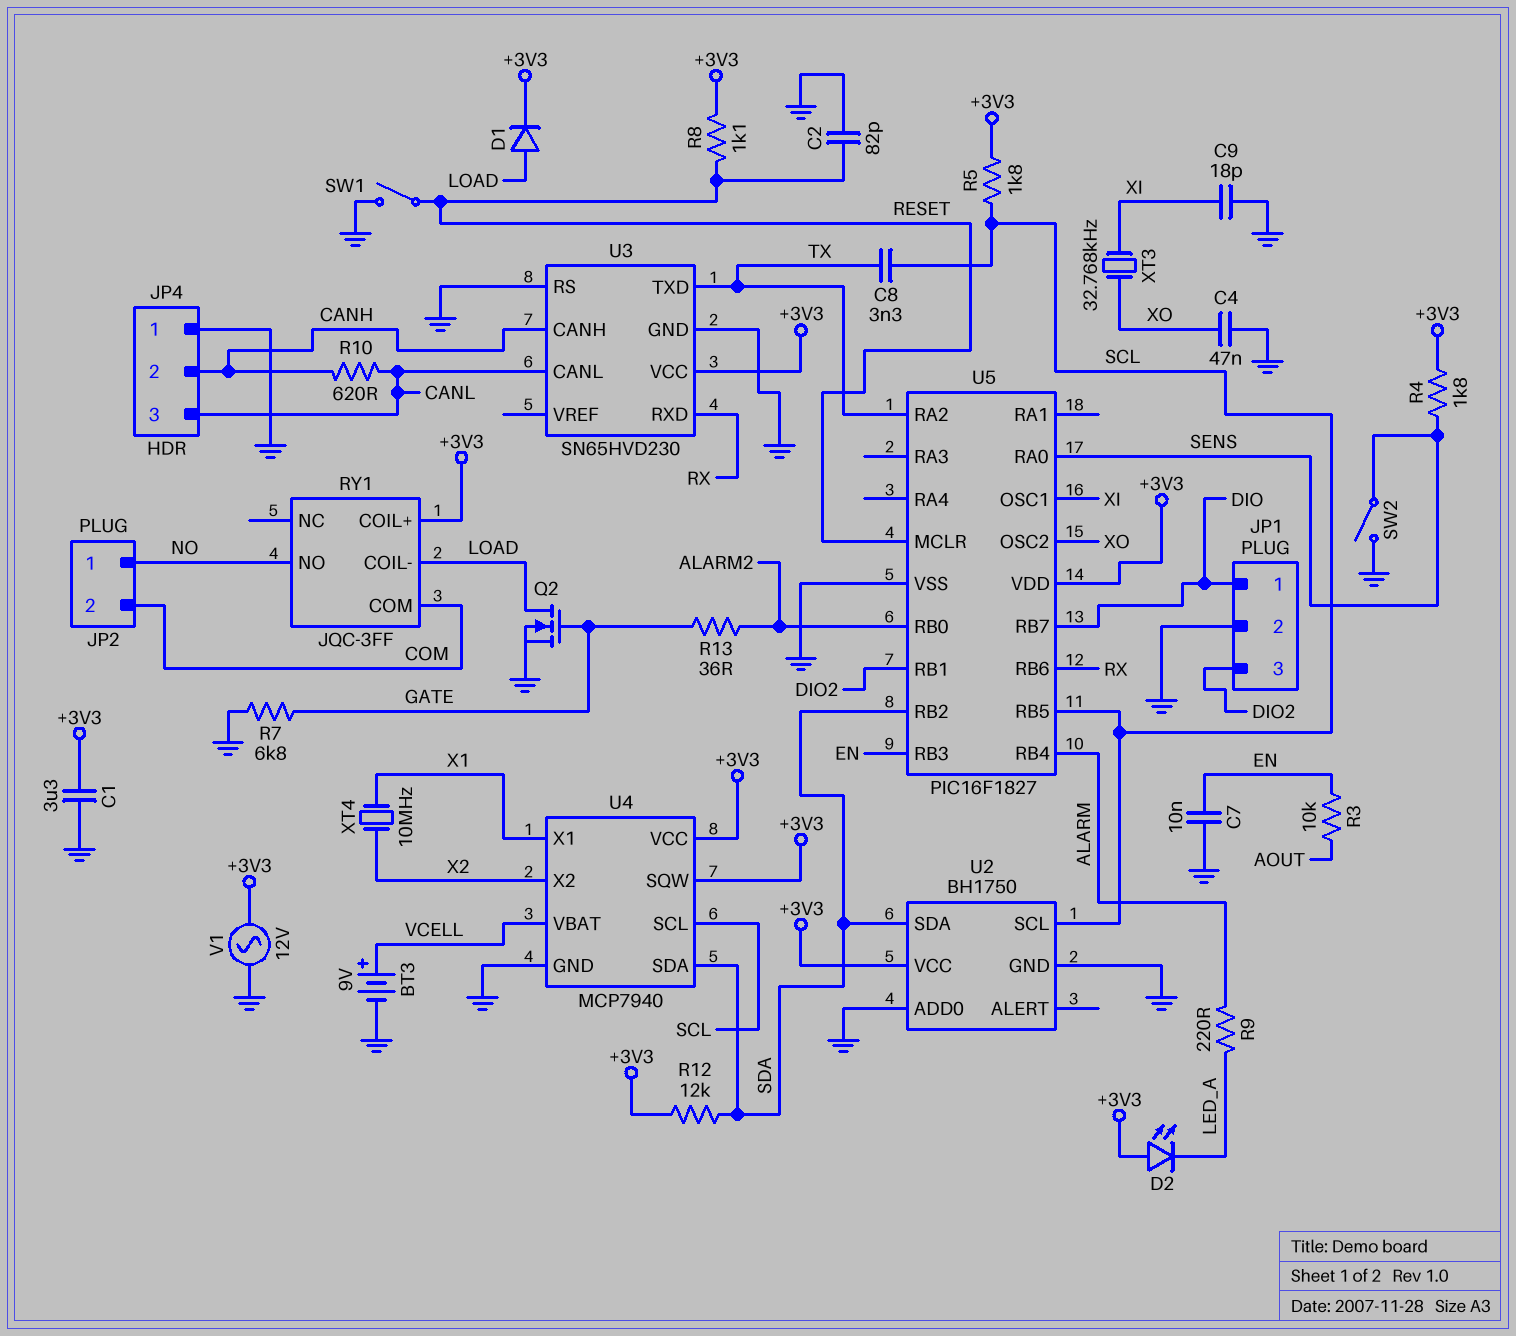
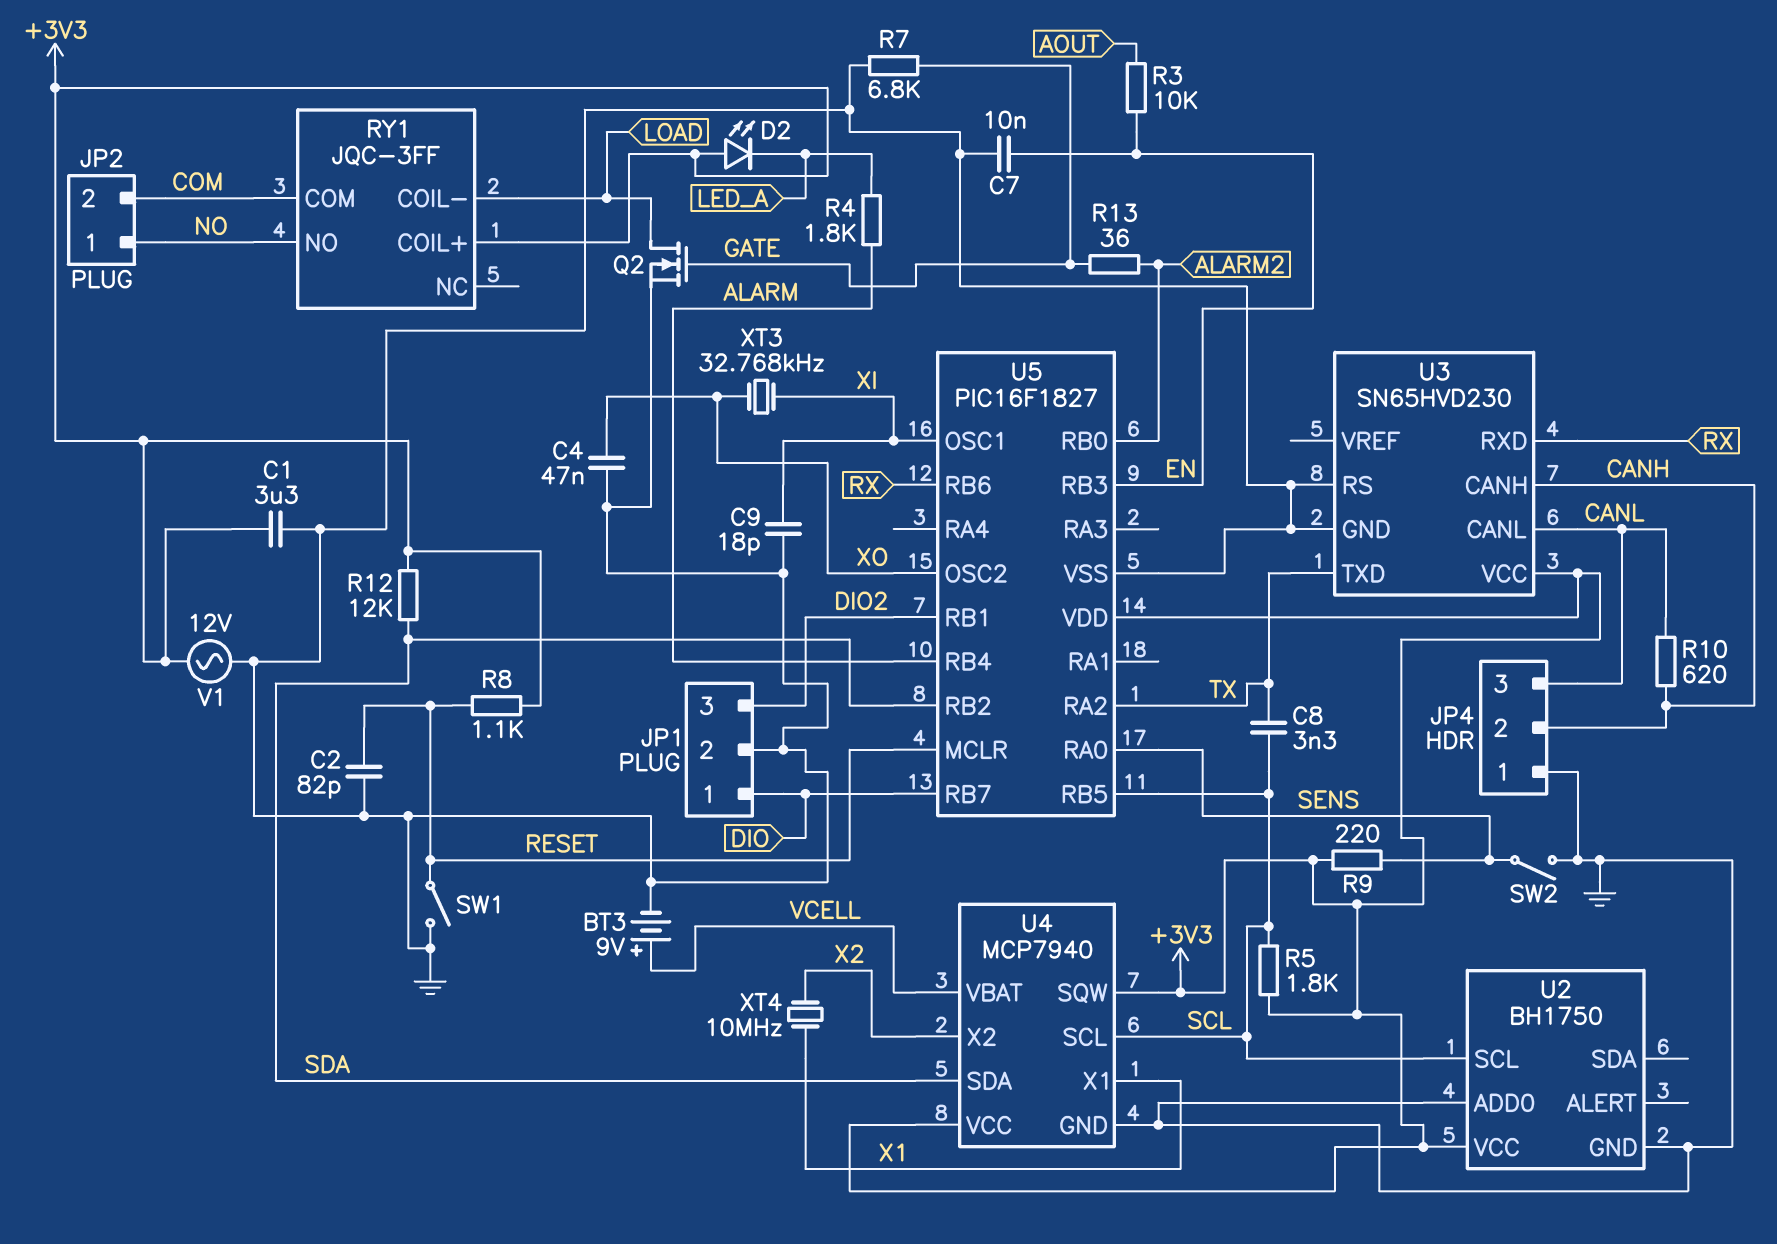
D1: diode (A LOAD, K +3V3) -> none
R4: 1.8k (+3V3, SENS) -> 1.8k (ALARM, LED_A)
R9: 220 (ALARM, LED_A) -> 220 (+3V3, SENS)
U2 pin SDA: SDA -> none

